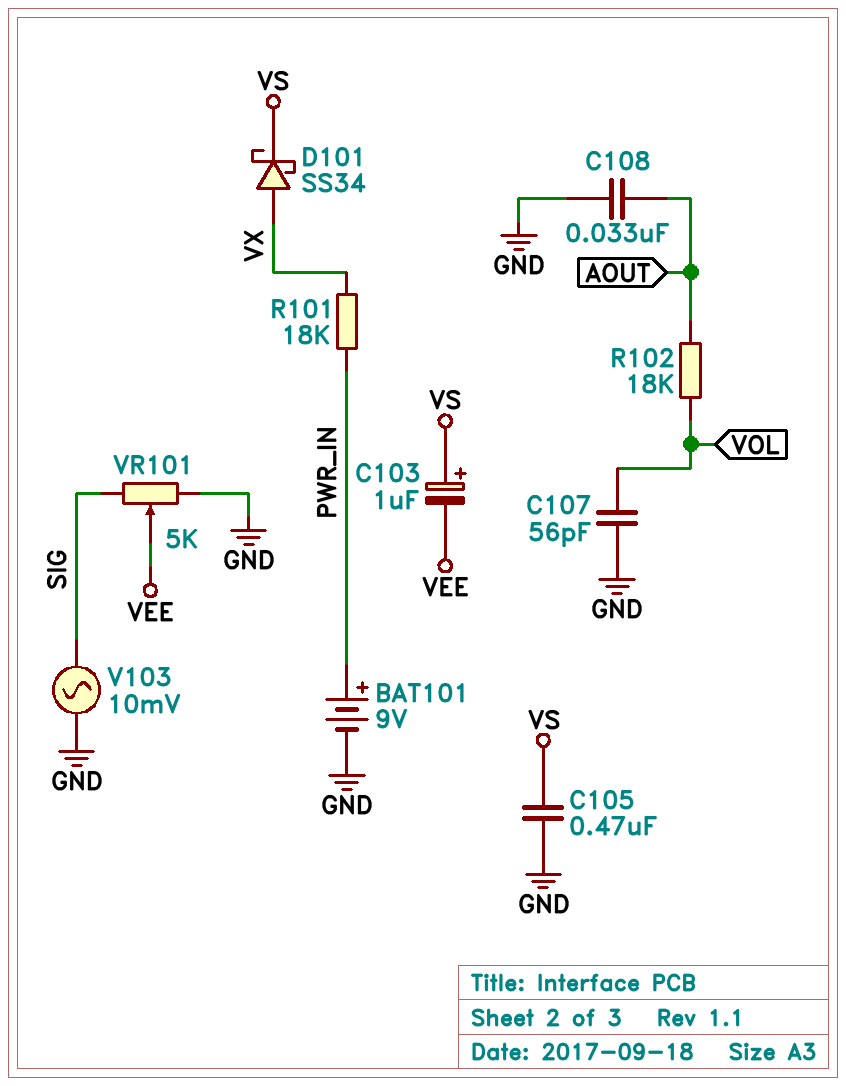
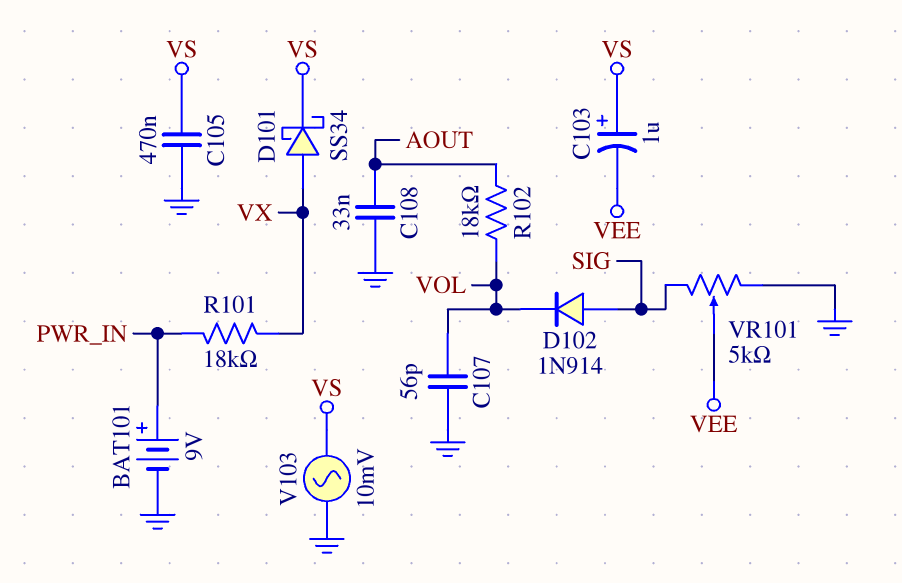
D102: none -> diode 1N914 (A SIG, K VOL)
V103: AC 10mV (GND, SIG) -> AC 10mV (GND, VS)

